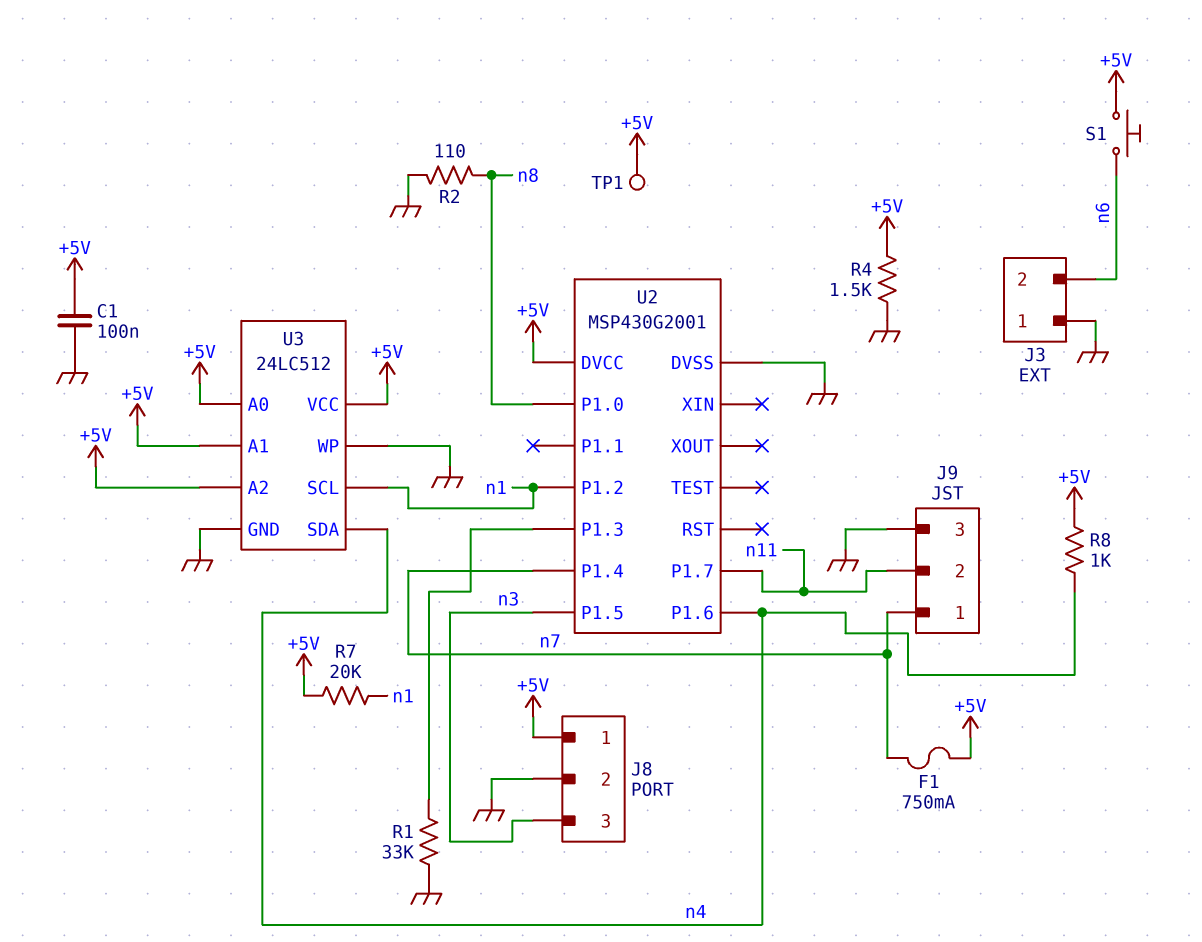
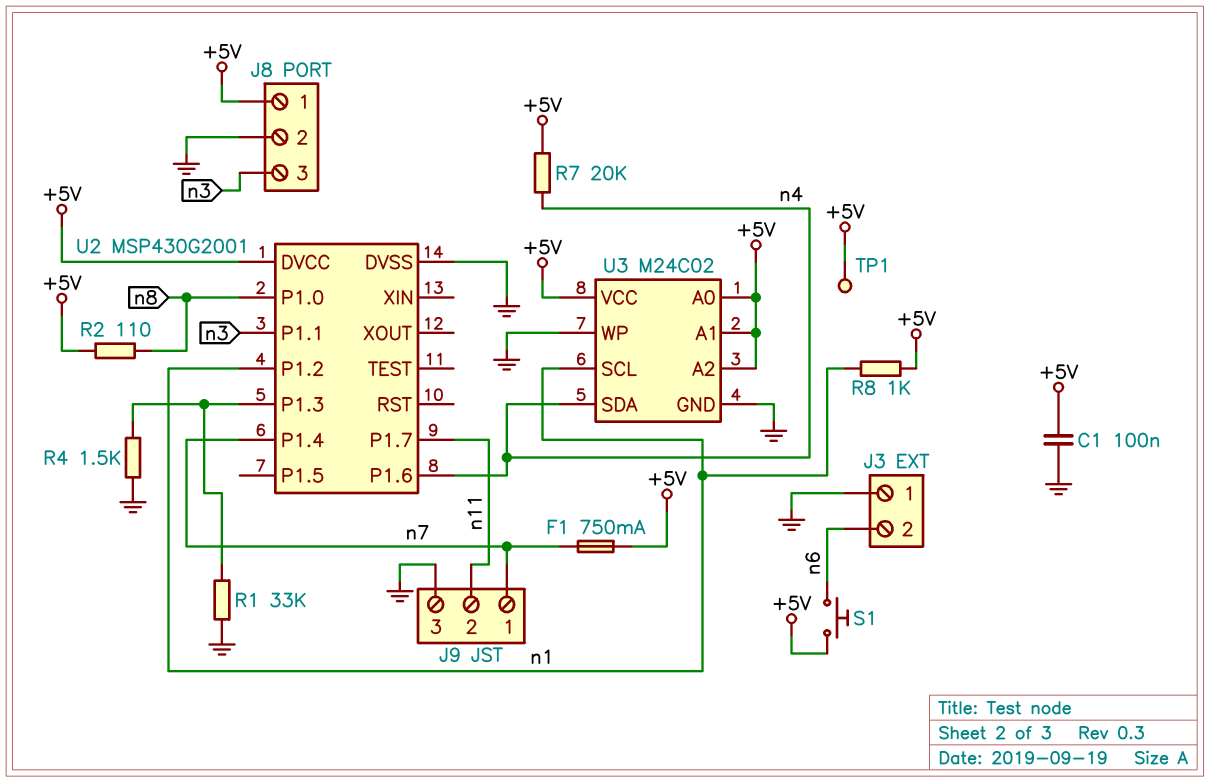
R2: 110 (GND, n8) -> 110 (+5V, n8)
R4: 1.5k (+5V, GND) -> 1.5k (GND, U2/P1.3)
R7: 20k (+5V, n1) -> 20k (+5V, n4)
R8: 1k (+5V, n4) -> 1k (+5V, n1)
U2 pin P1.1: none -> n3
U2 pin P1.5: n3 -> none
U3: 24LC512 -> M24C02

